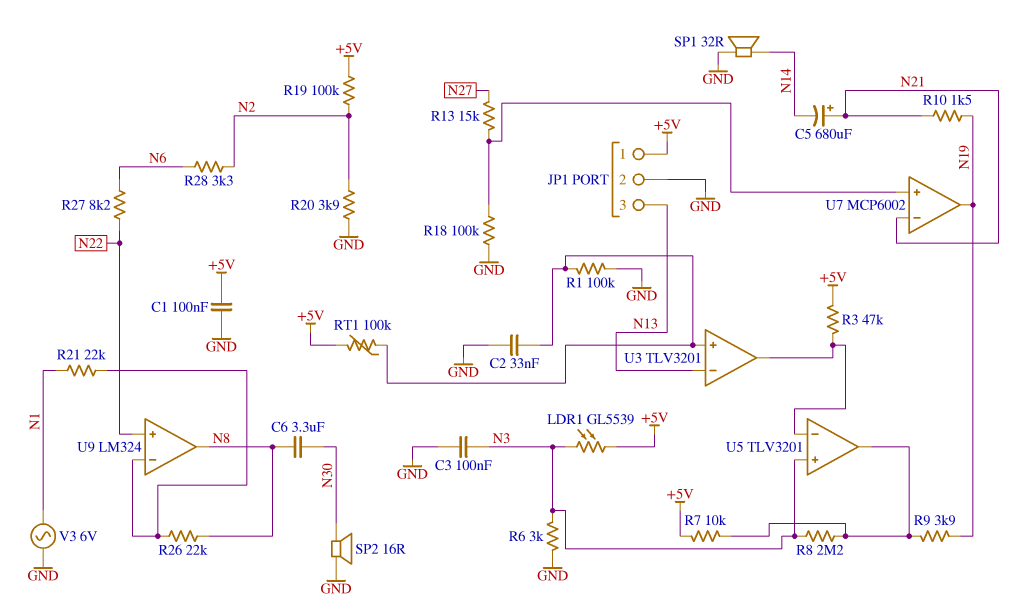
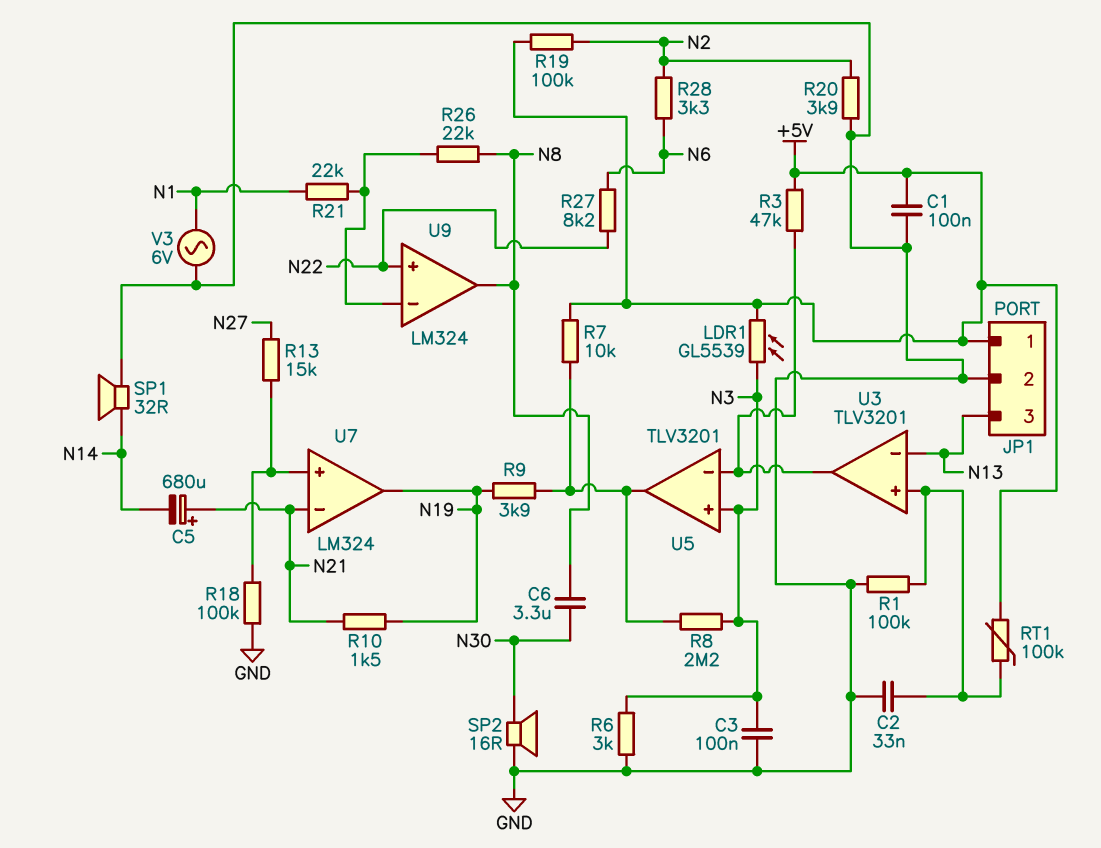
U7: MCP6002 -> LM324

